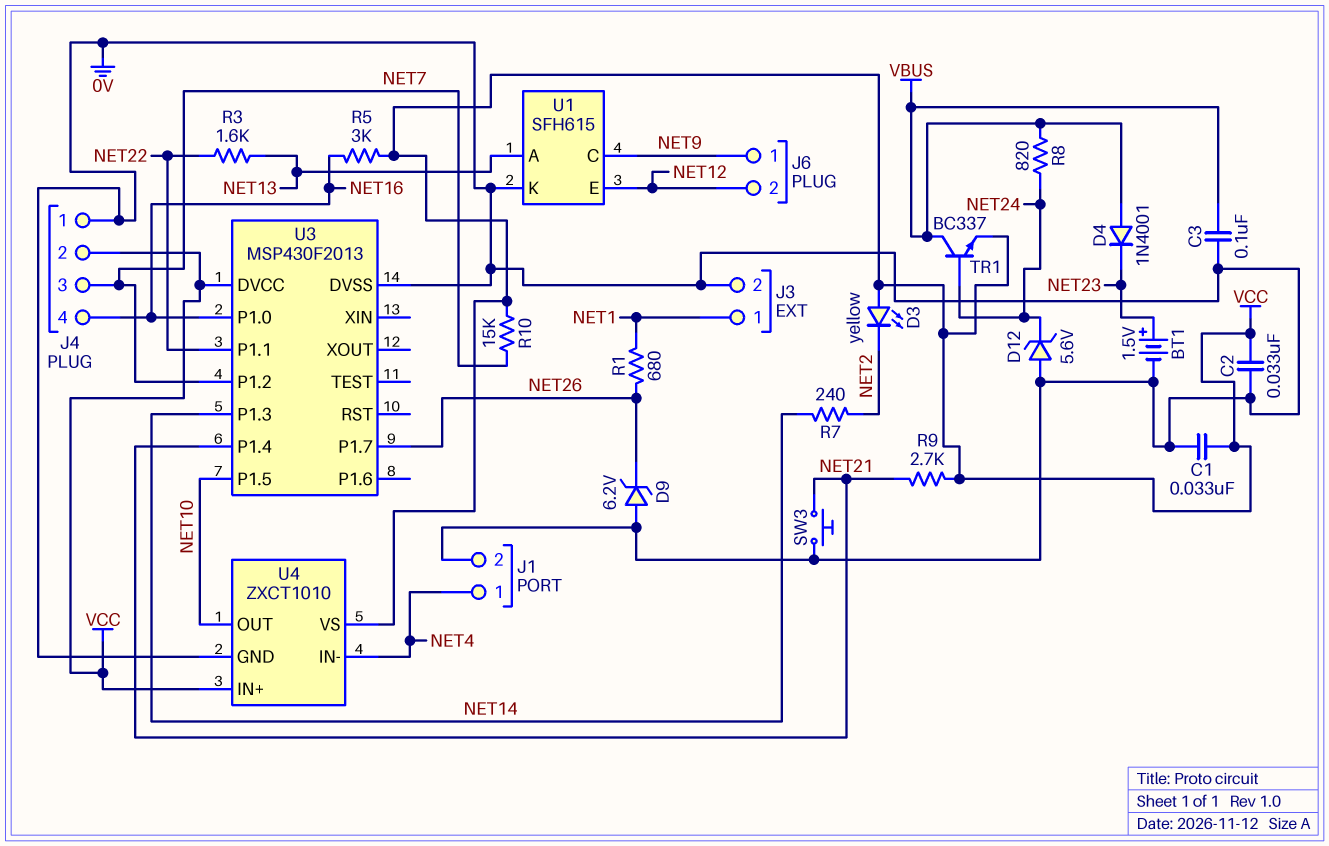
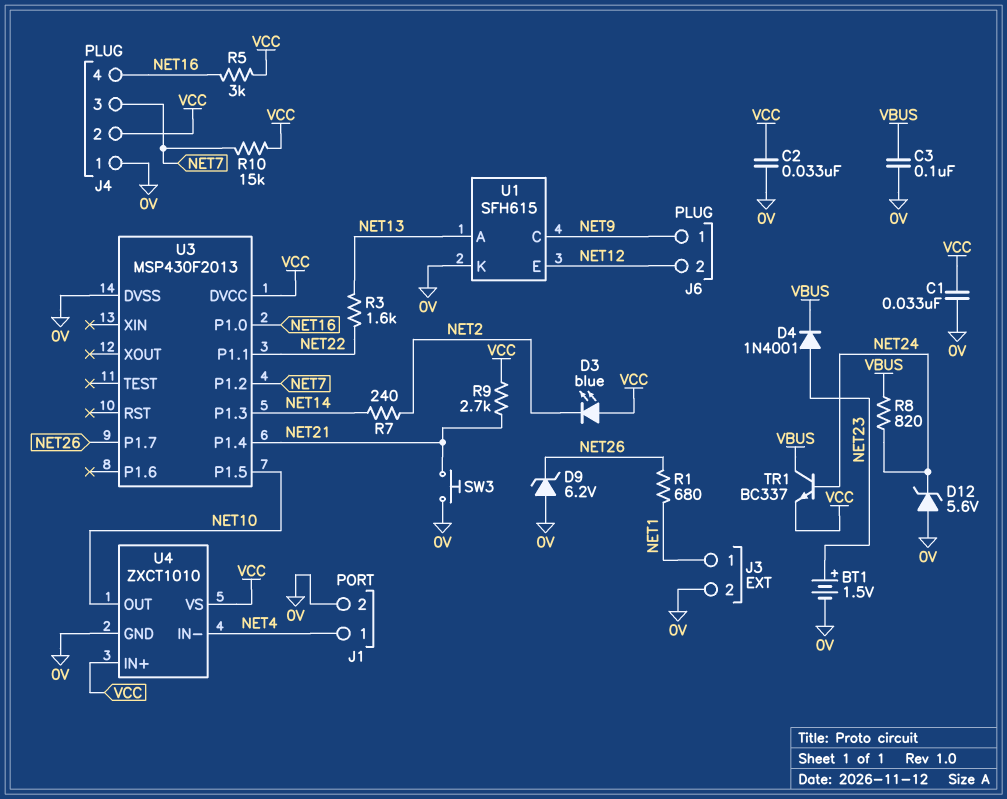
D3: LED yellow (A VCC, K NET2) -> LED blue (A VCC, K NET2)
D4: diode 1N4001 (A VBUS, K NET23) -> diode 1N4001 (A NET23, K VBUS)

